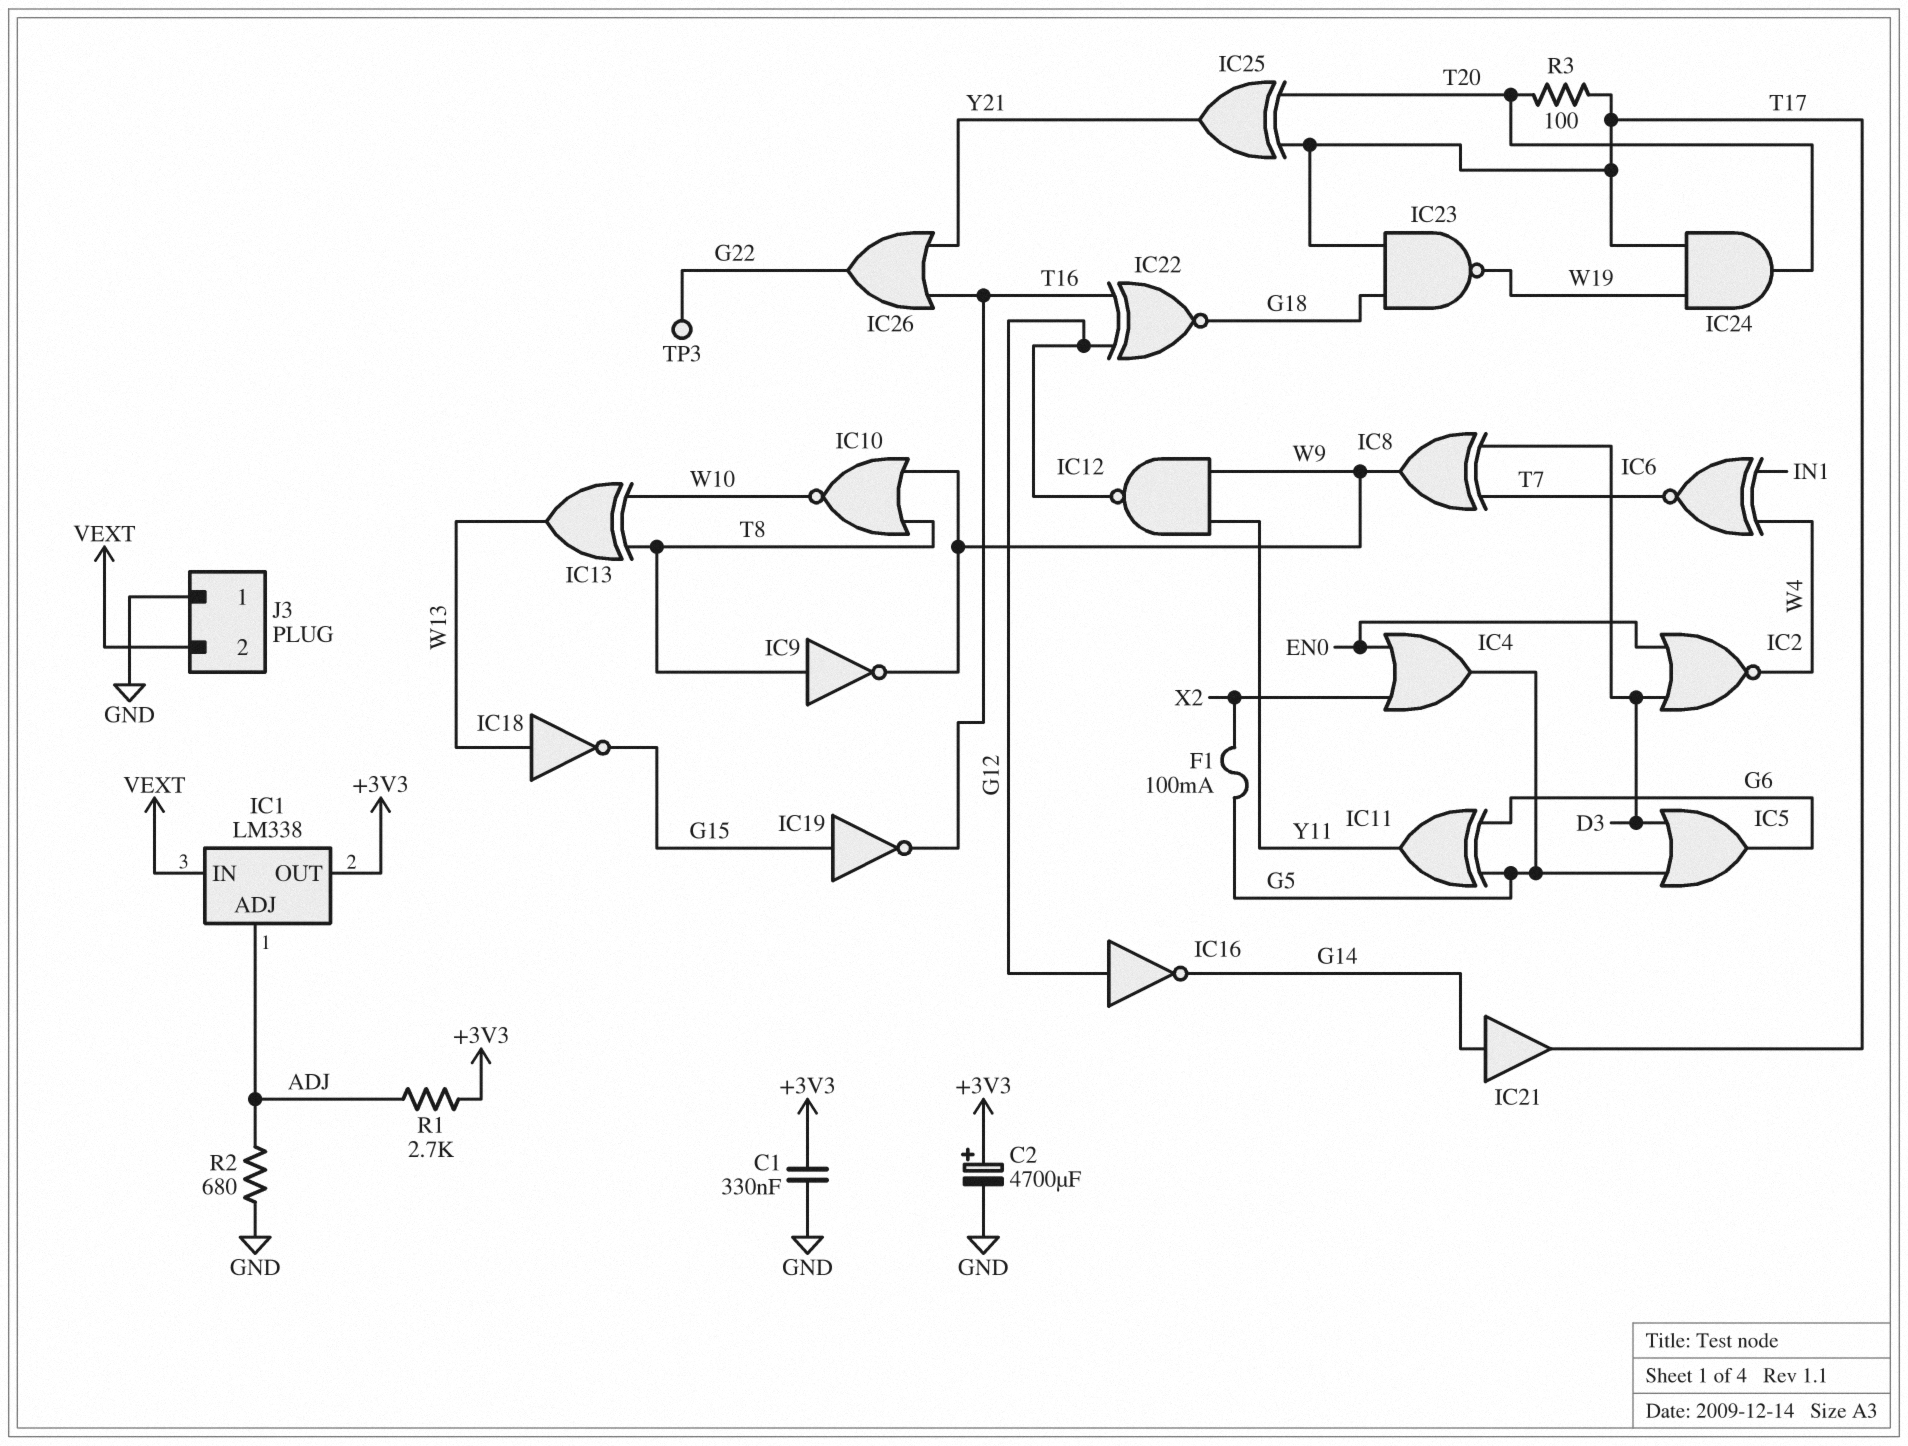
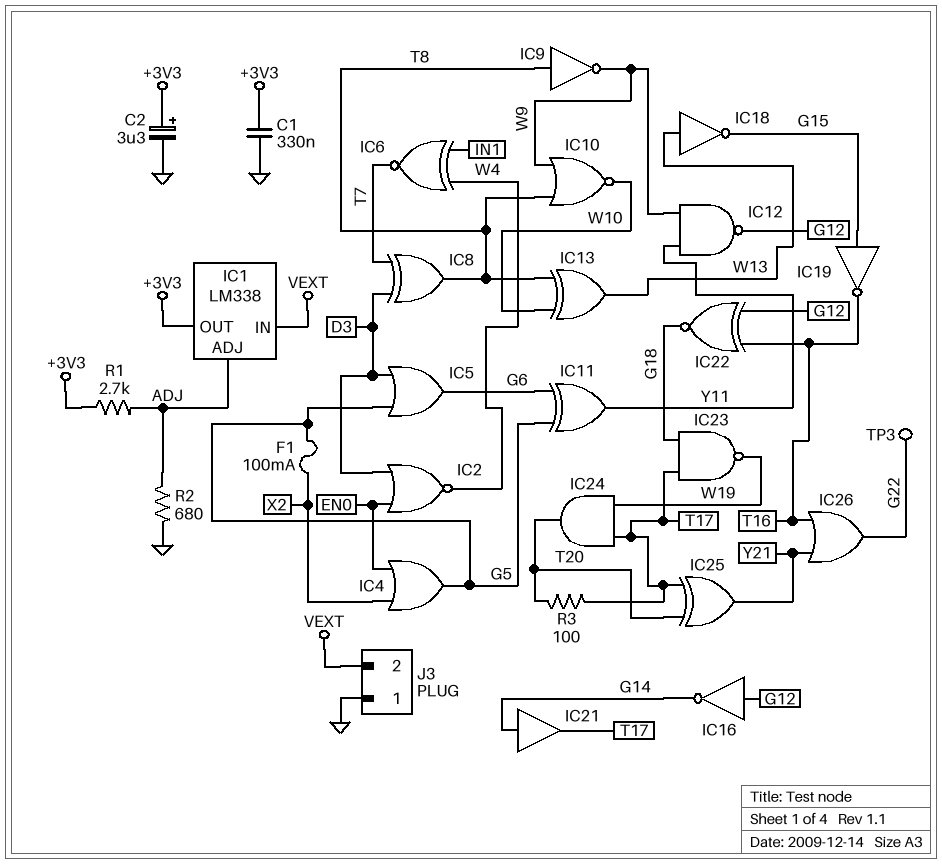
C2: 4700uF (plus +3V3, minus GND) -> 3.3uF (plus +3V3, minus GND)
IC8: XOR (in D3, in T7, out W9) -> XOR (in D3, in T7, out T8)

